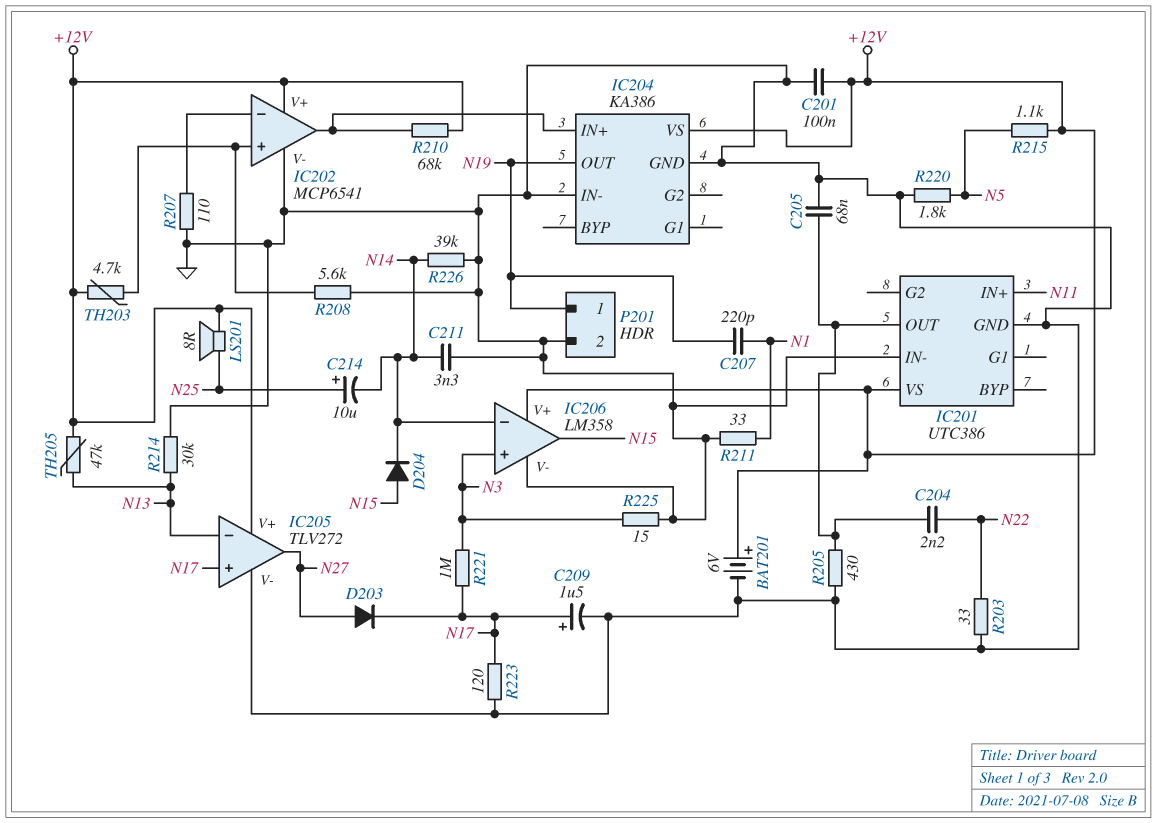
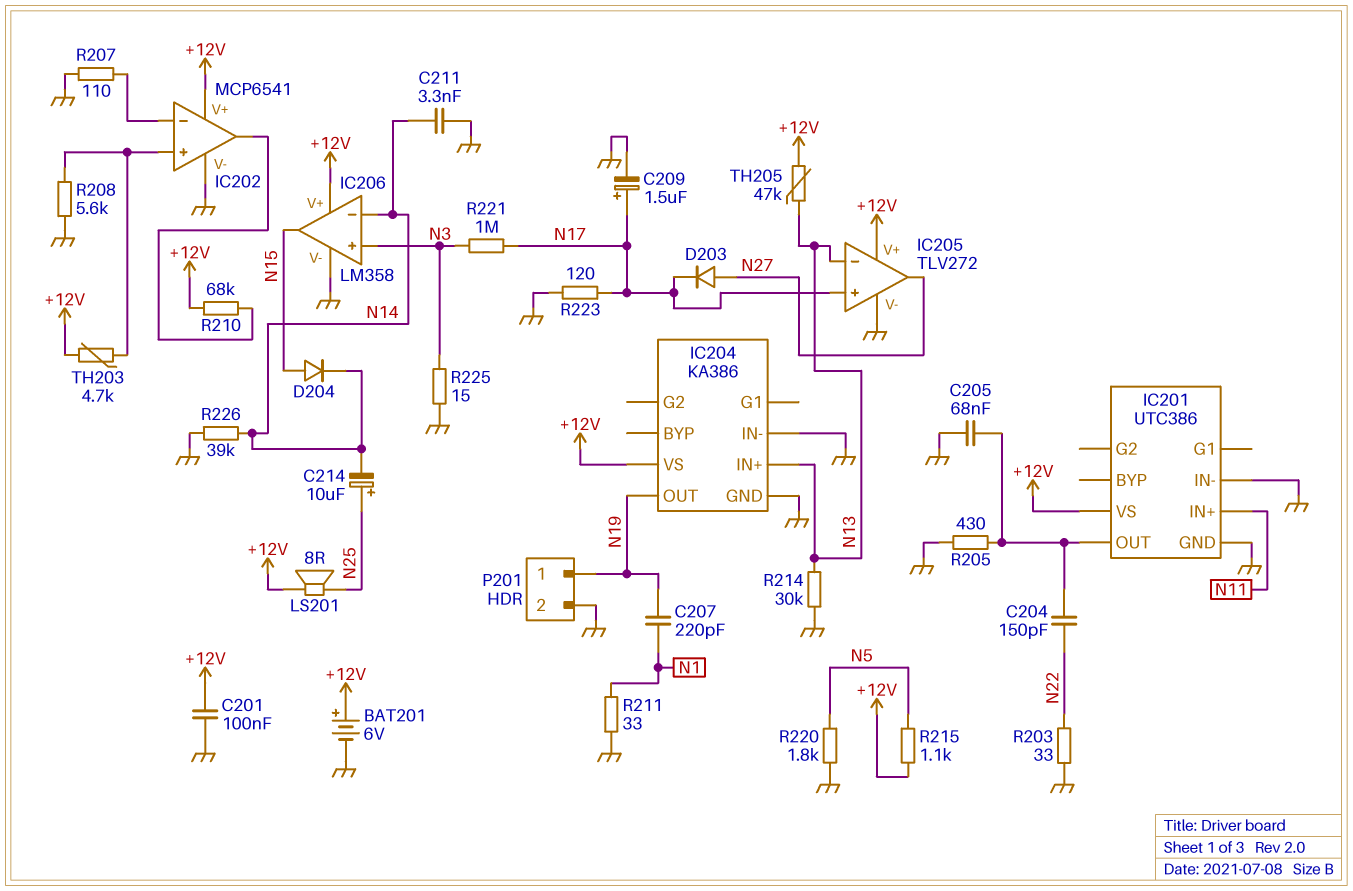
C204: 2.2nF (IC201/OUT, N22) -> 150pF (IC201/OUT, N22)
IC204 pin IN+: IC202/out -> N13

